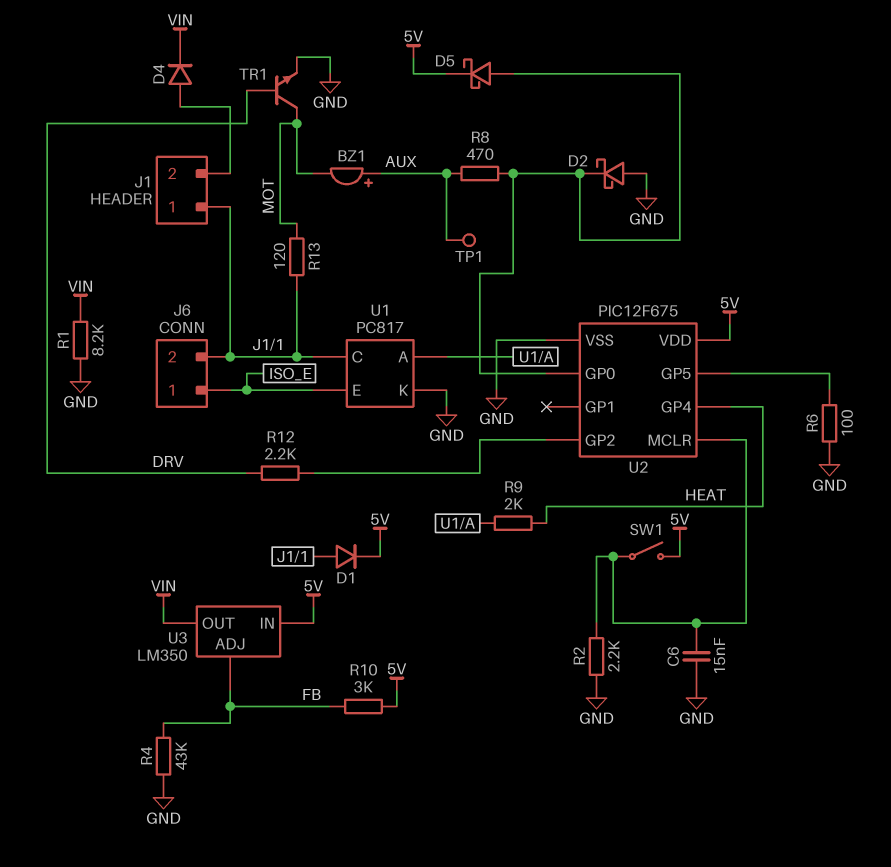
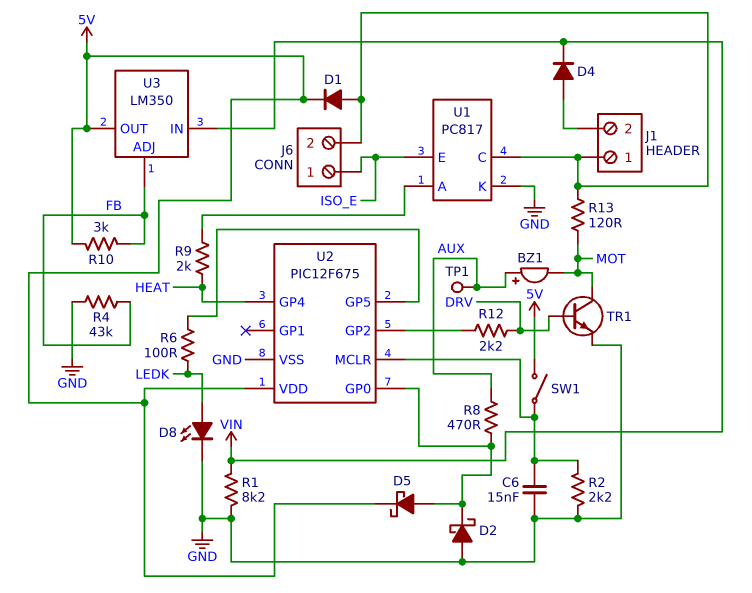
D8: none -> LED (A LEDK, K GND)
R6: 100 (GND, U2/GP5) -> 100 (LEDK, U2/GP5)
U3 pin IN: 5V -> VIN
U3 pin OUT: VIN -> 5V

